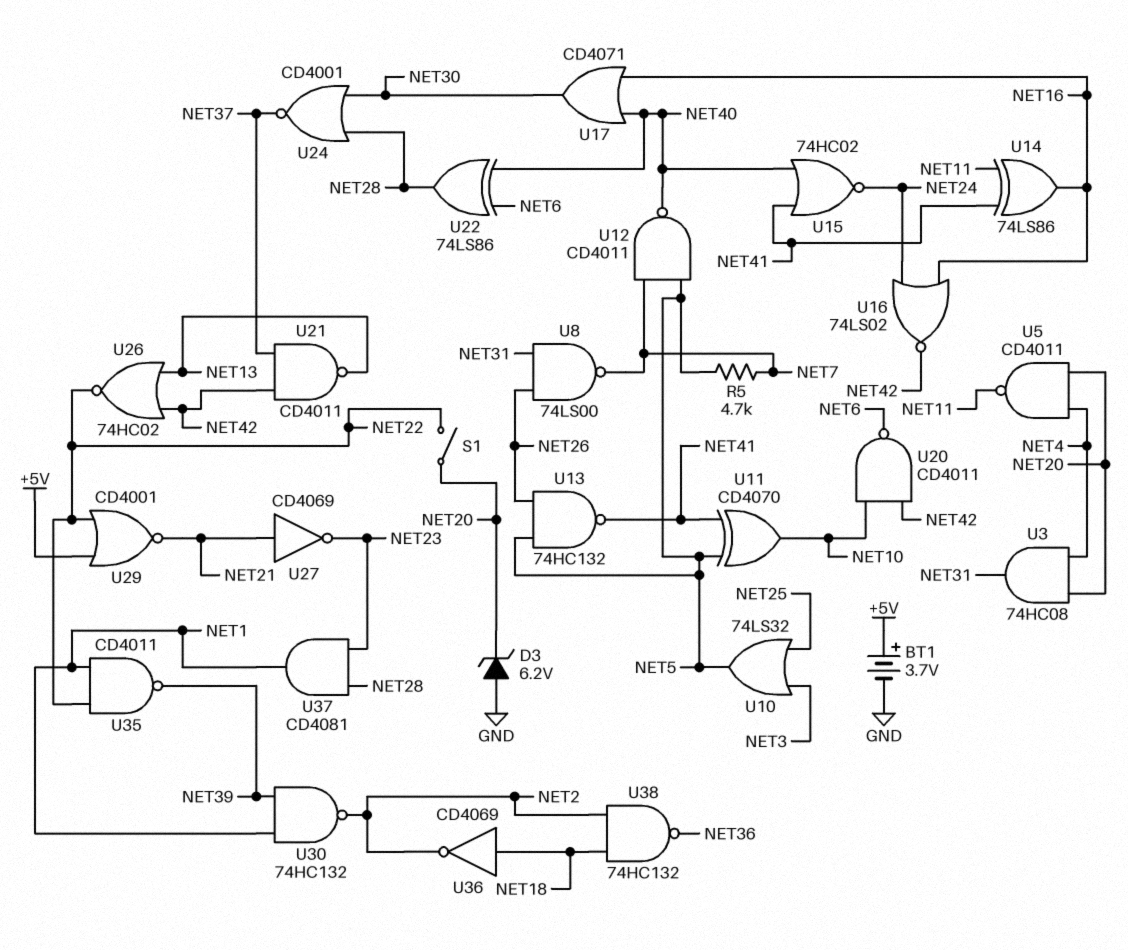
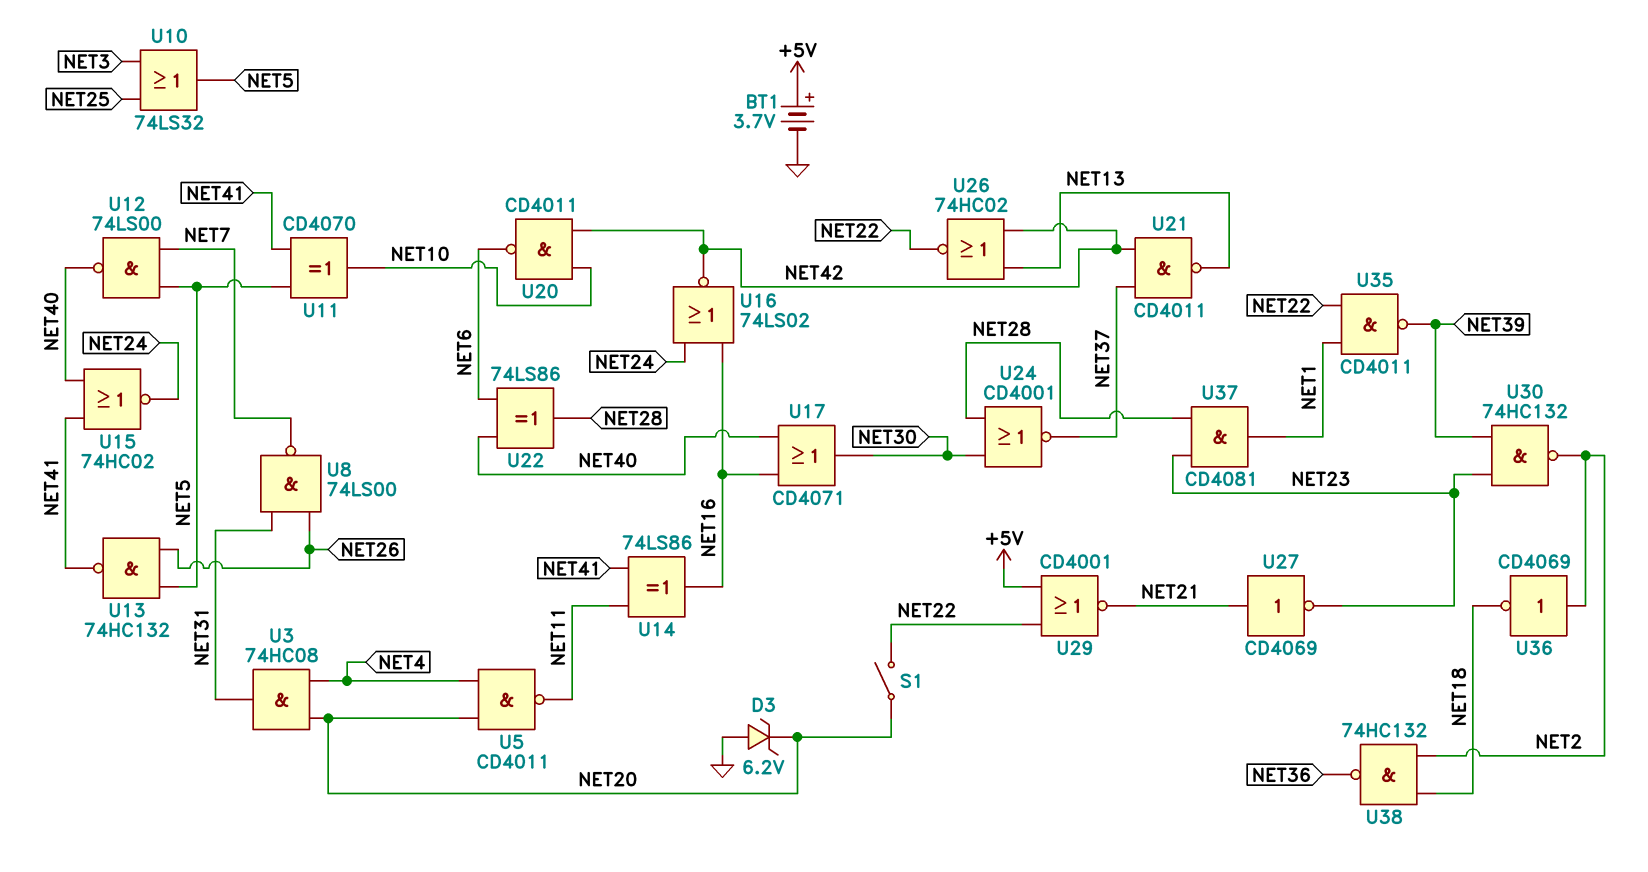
R5: 4.7k (NET5, NET7) -> none
U12: NAND CD4011 (in NET5, in NET7, out NET40) -> NAND 74LS00 (in NET5, in NET7, out NET40)
U30: NAND 74HC132 (in NET1, in NET39, out NET2) -> NAND 74HC132 (in NET23, in NET39, out NET2)
U36: NOT CD4069 (in NET18, out NET2) -> NOT CD4069 (in NET2, out NET18)

